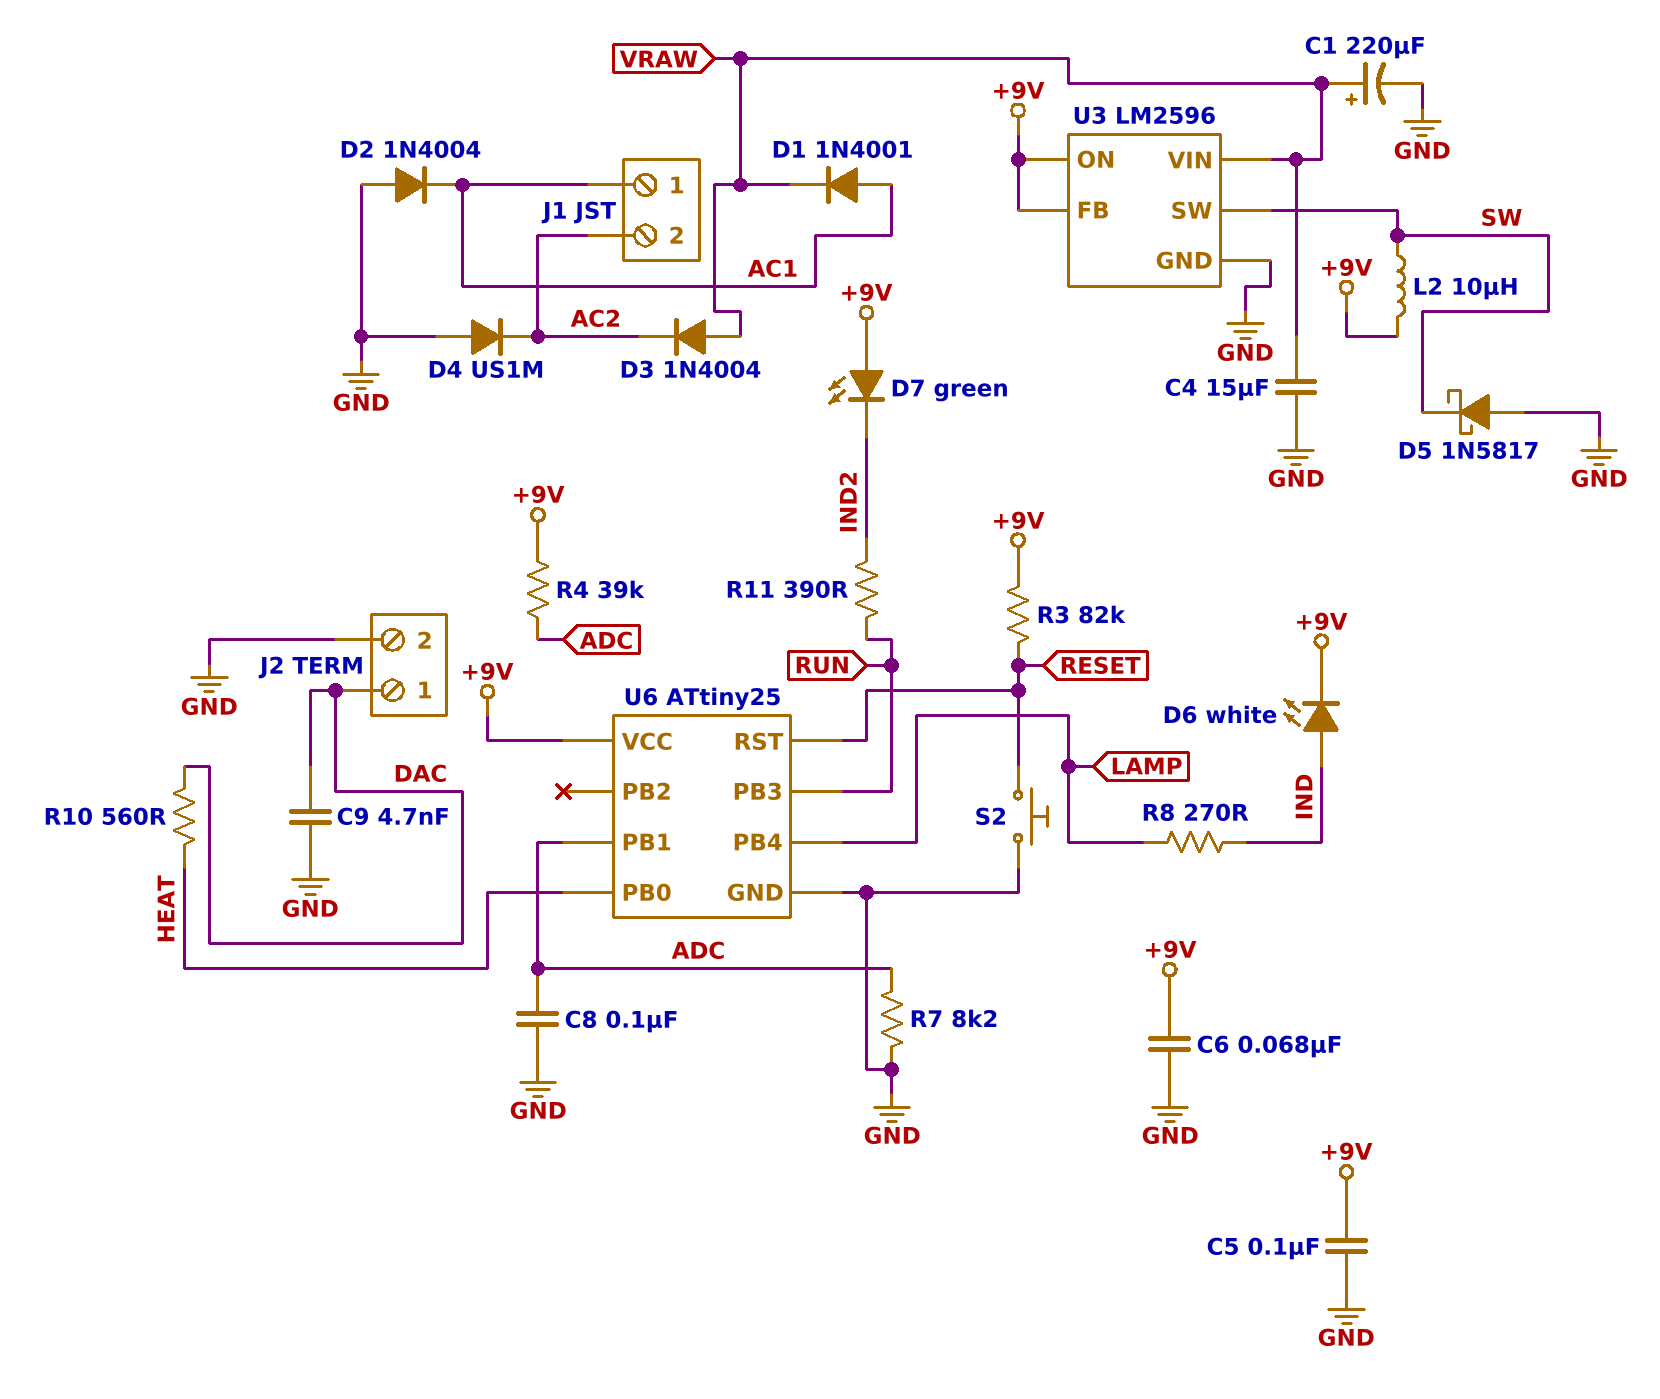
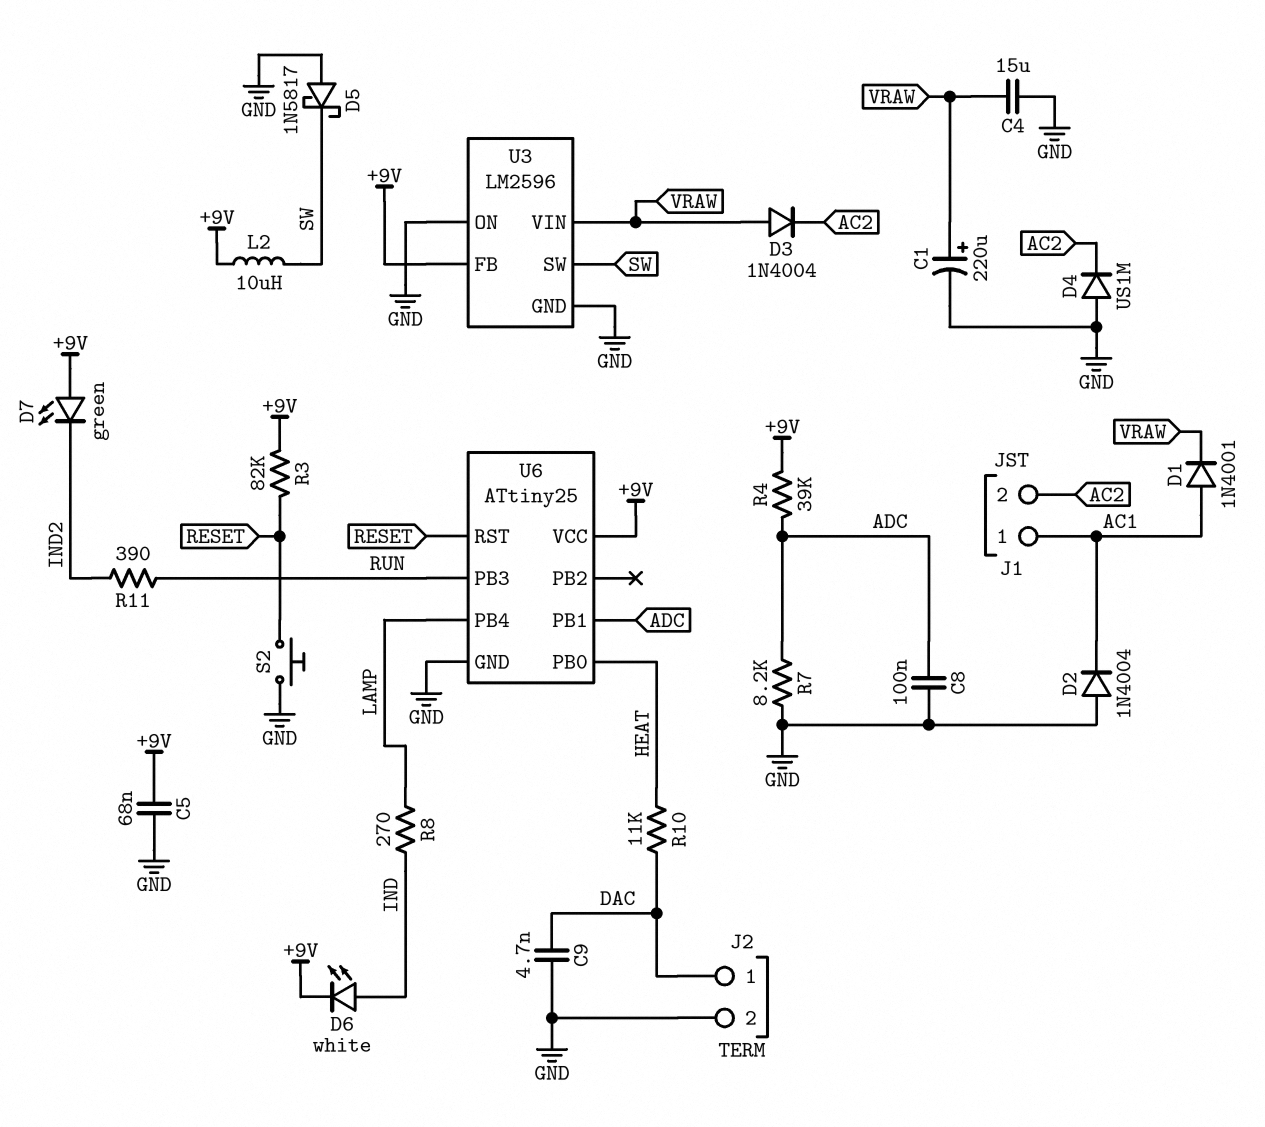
C5: 100nF (+9V, GND) -> 68nF (+9V, GND)
C6: 68nF (+9V, GND) -> none
R10: 560 (DAC, HEAT) -> 11k (DAC, HEAT)
U3 pin ON: +9V -> GND

